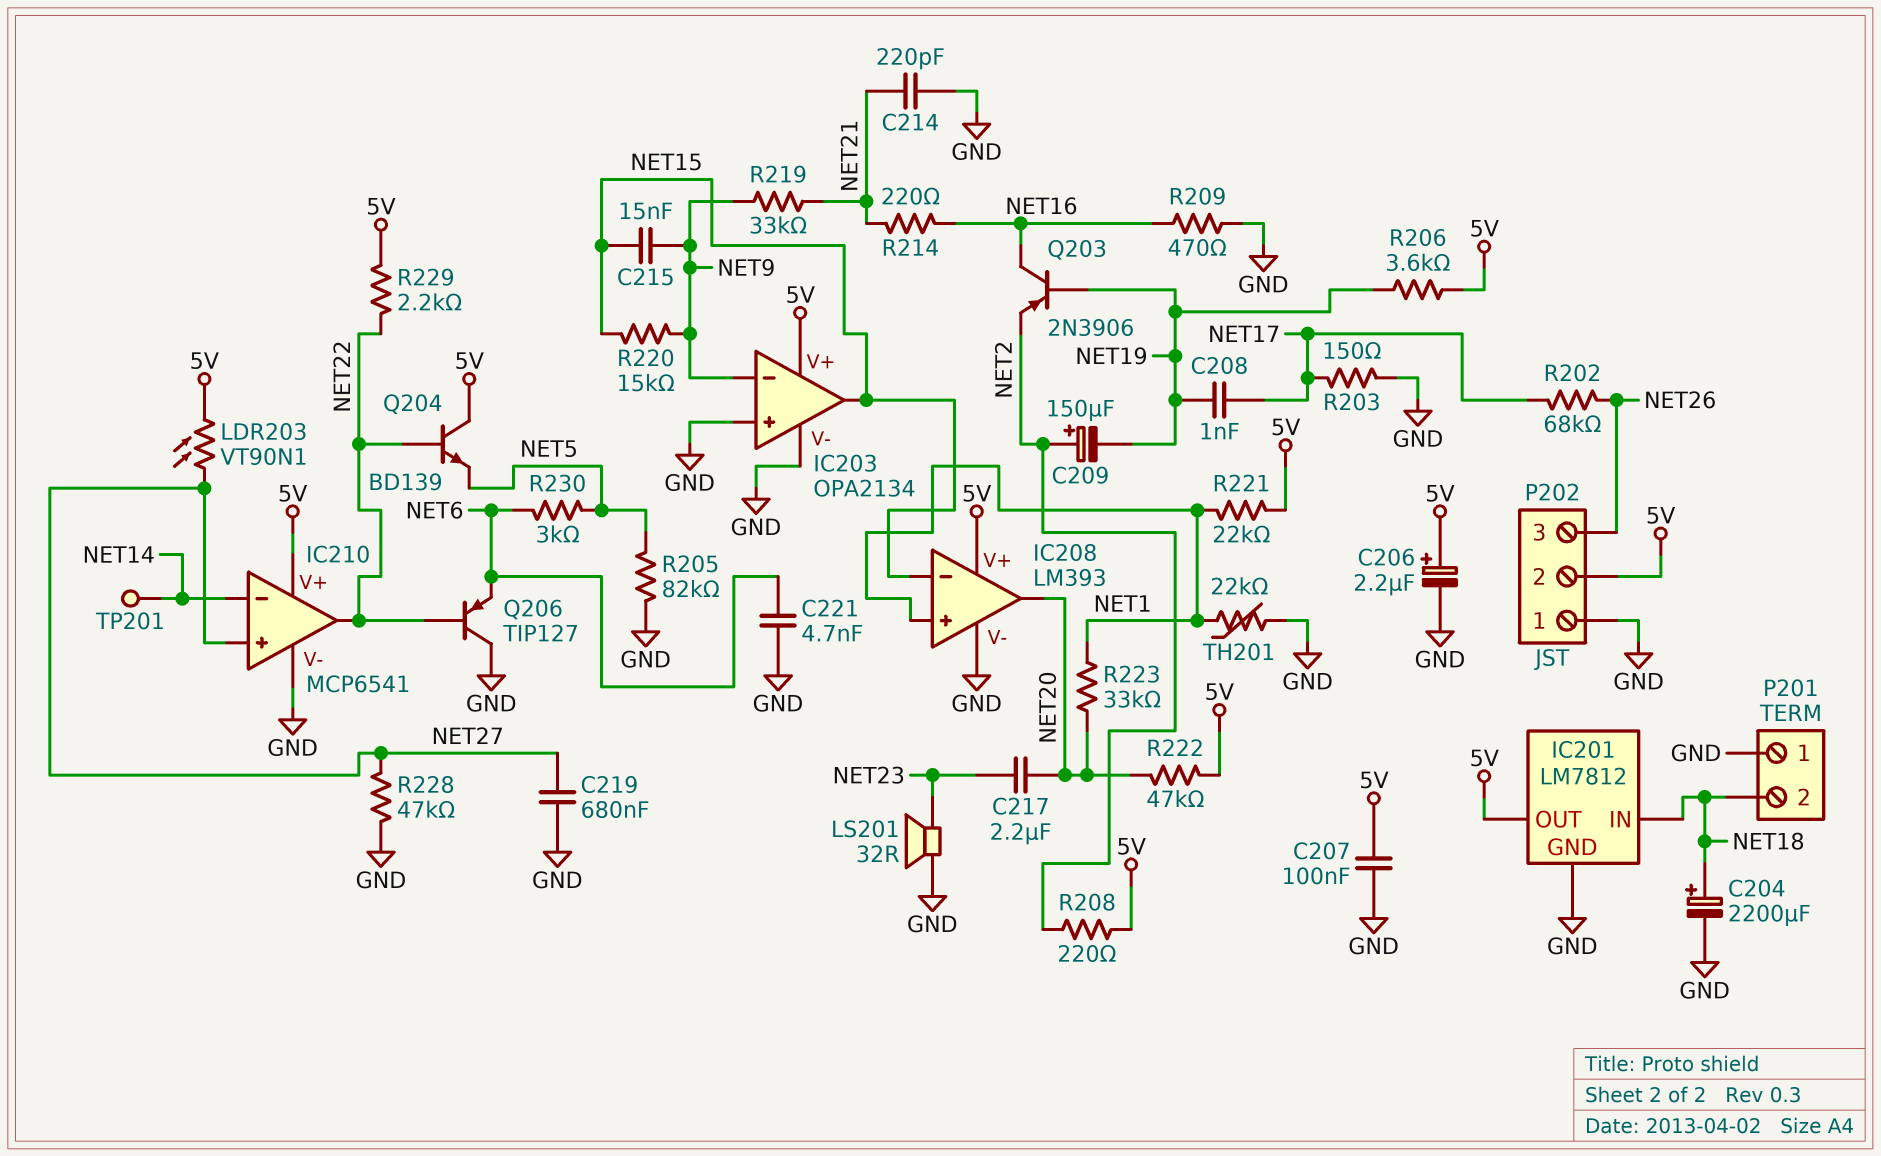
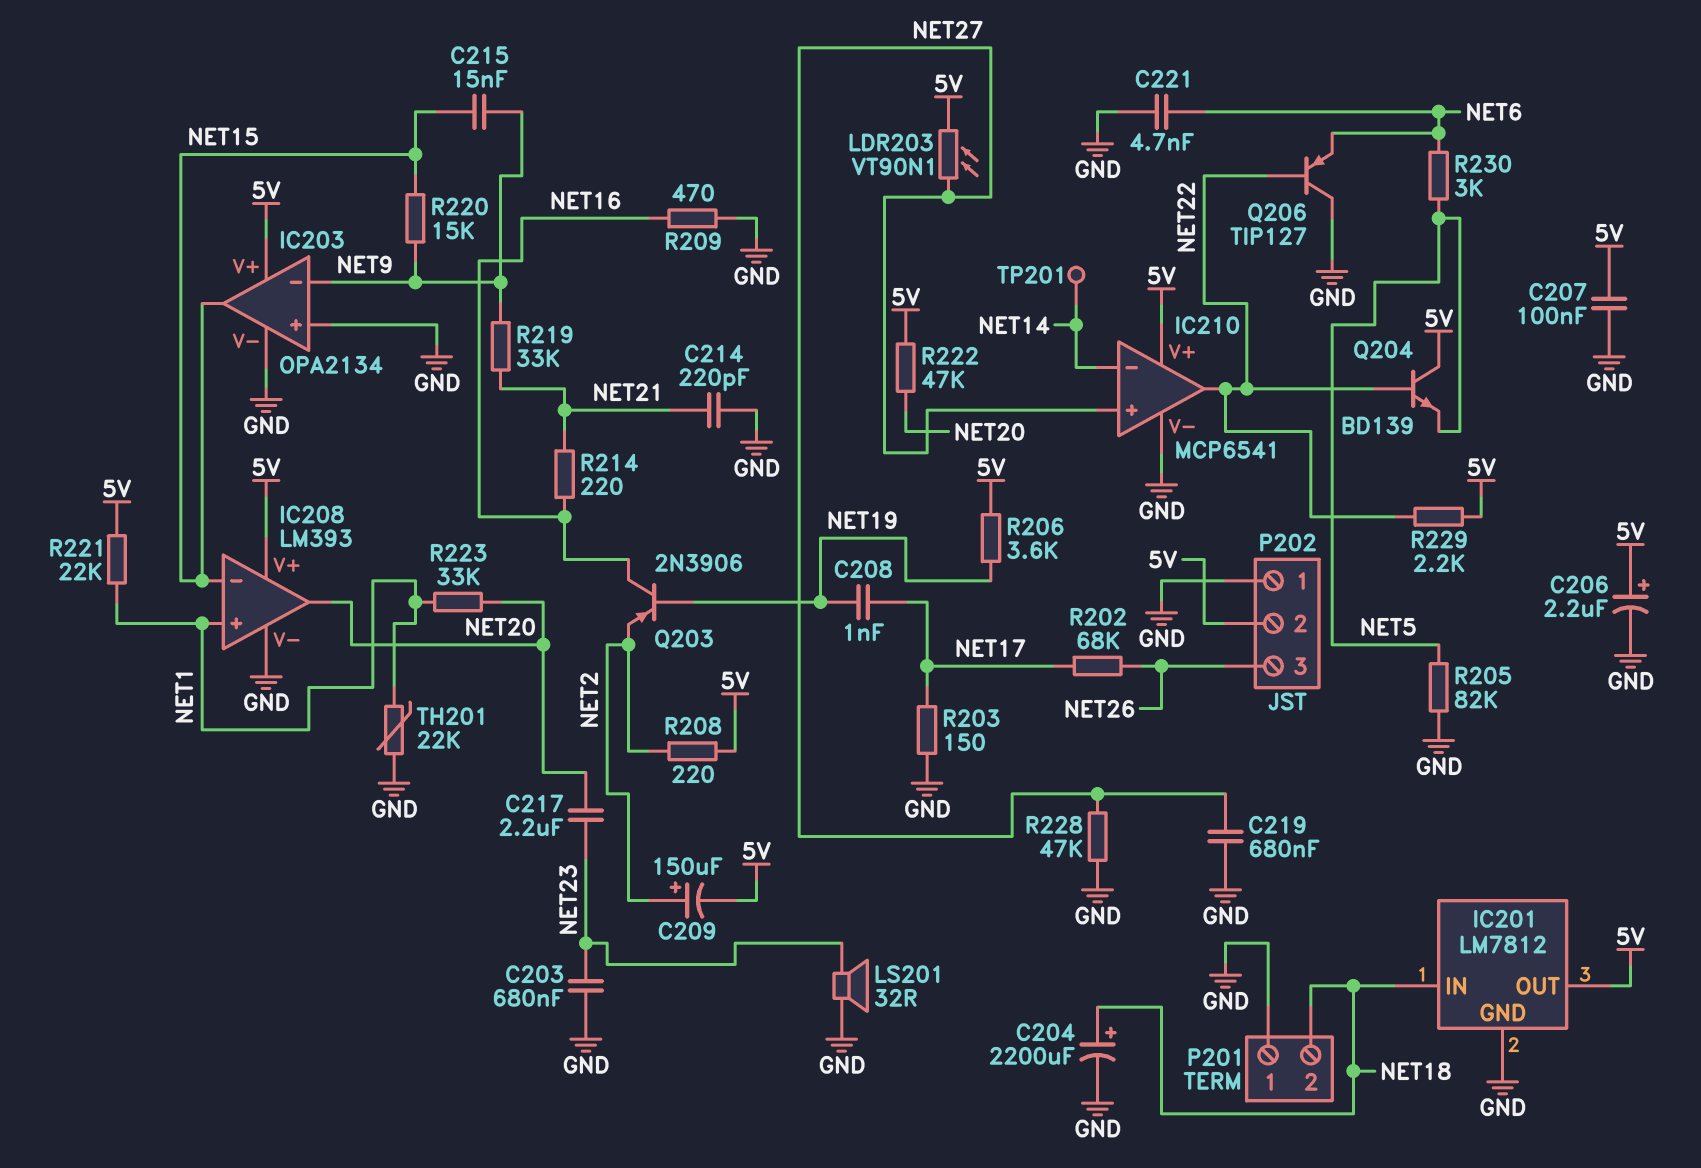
C203: none -> 680nF (GND, NET23)
C209: 150uF (plus NET2, minus NET19) -> 150uF (plus NET2, minus 5V)

